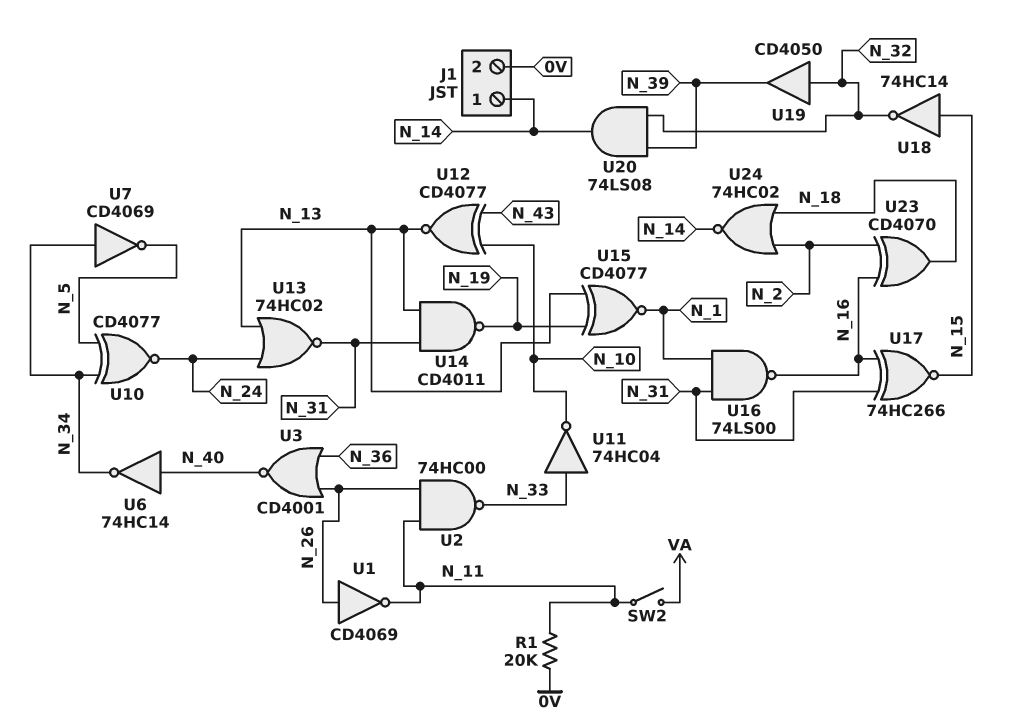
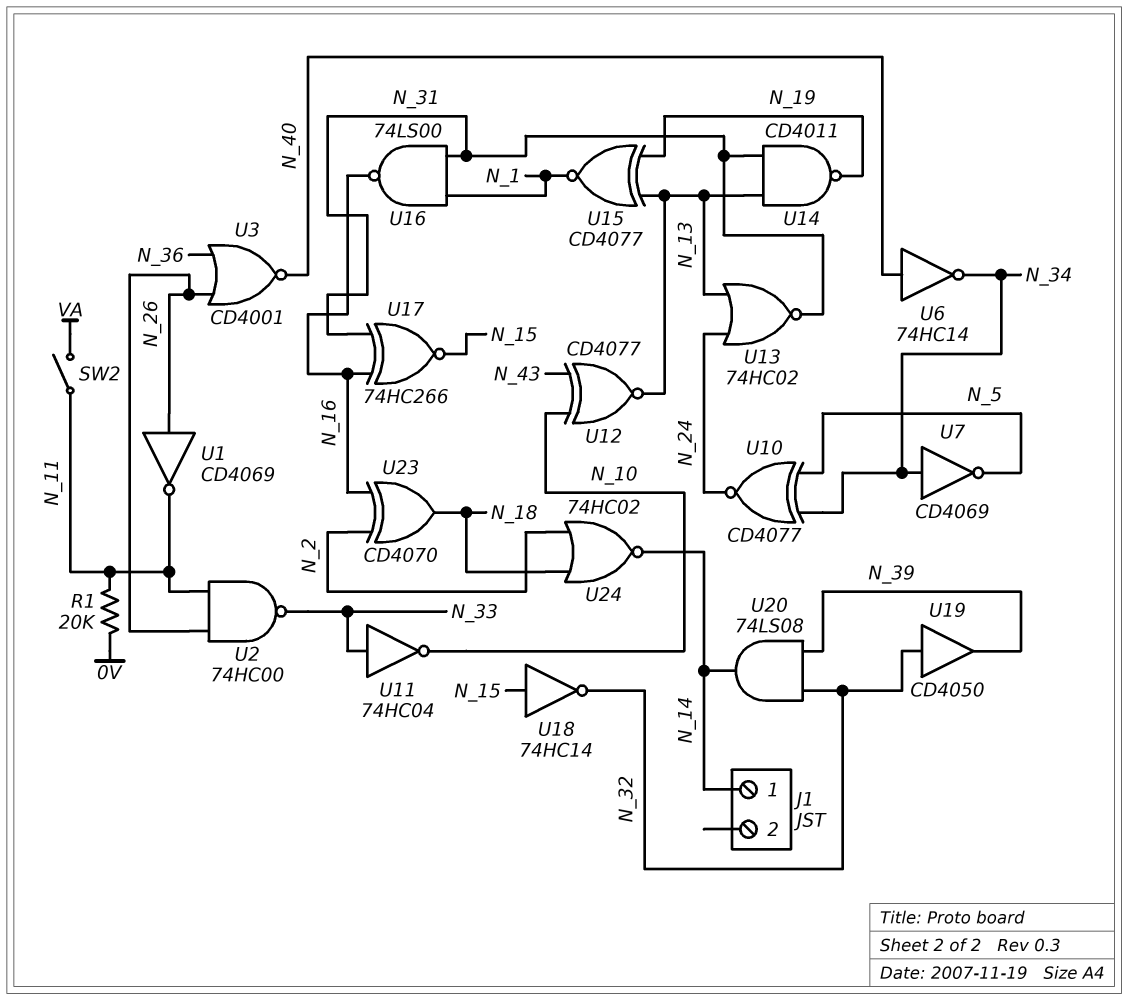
J1 pin 2: 0V -> none

